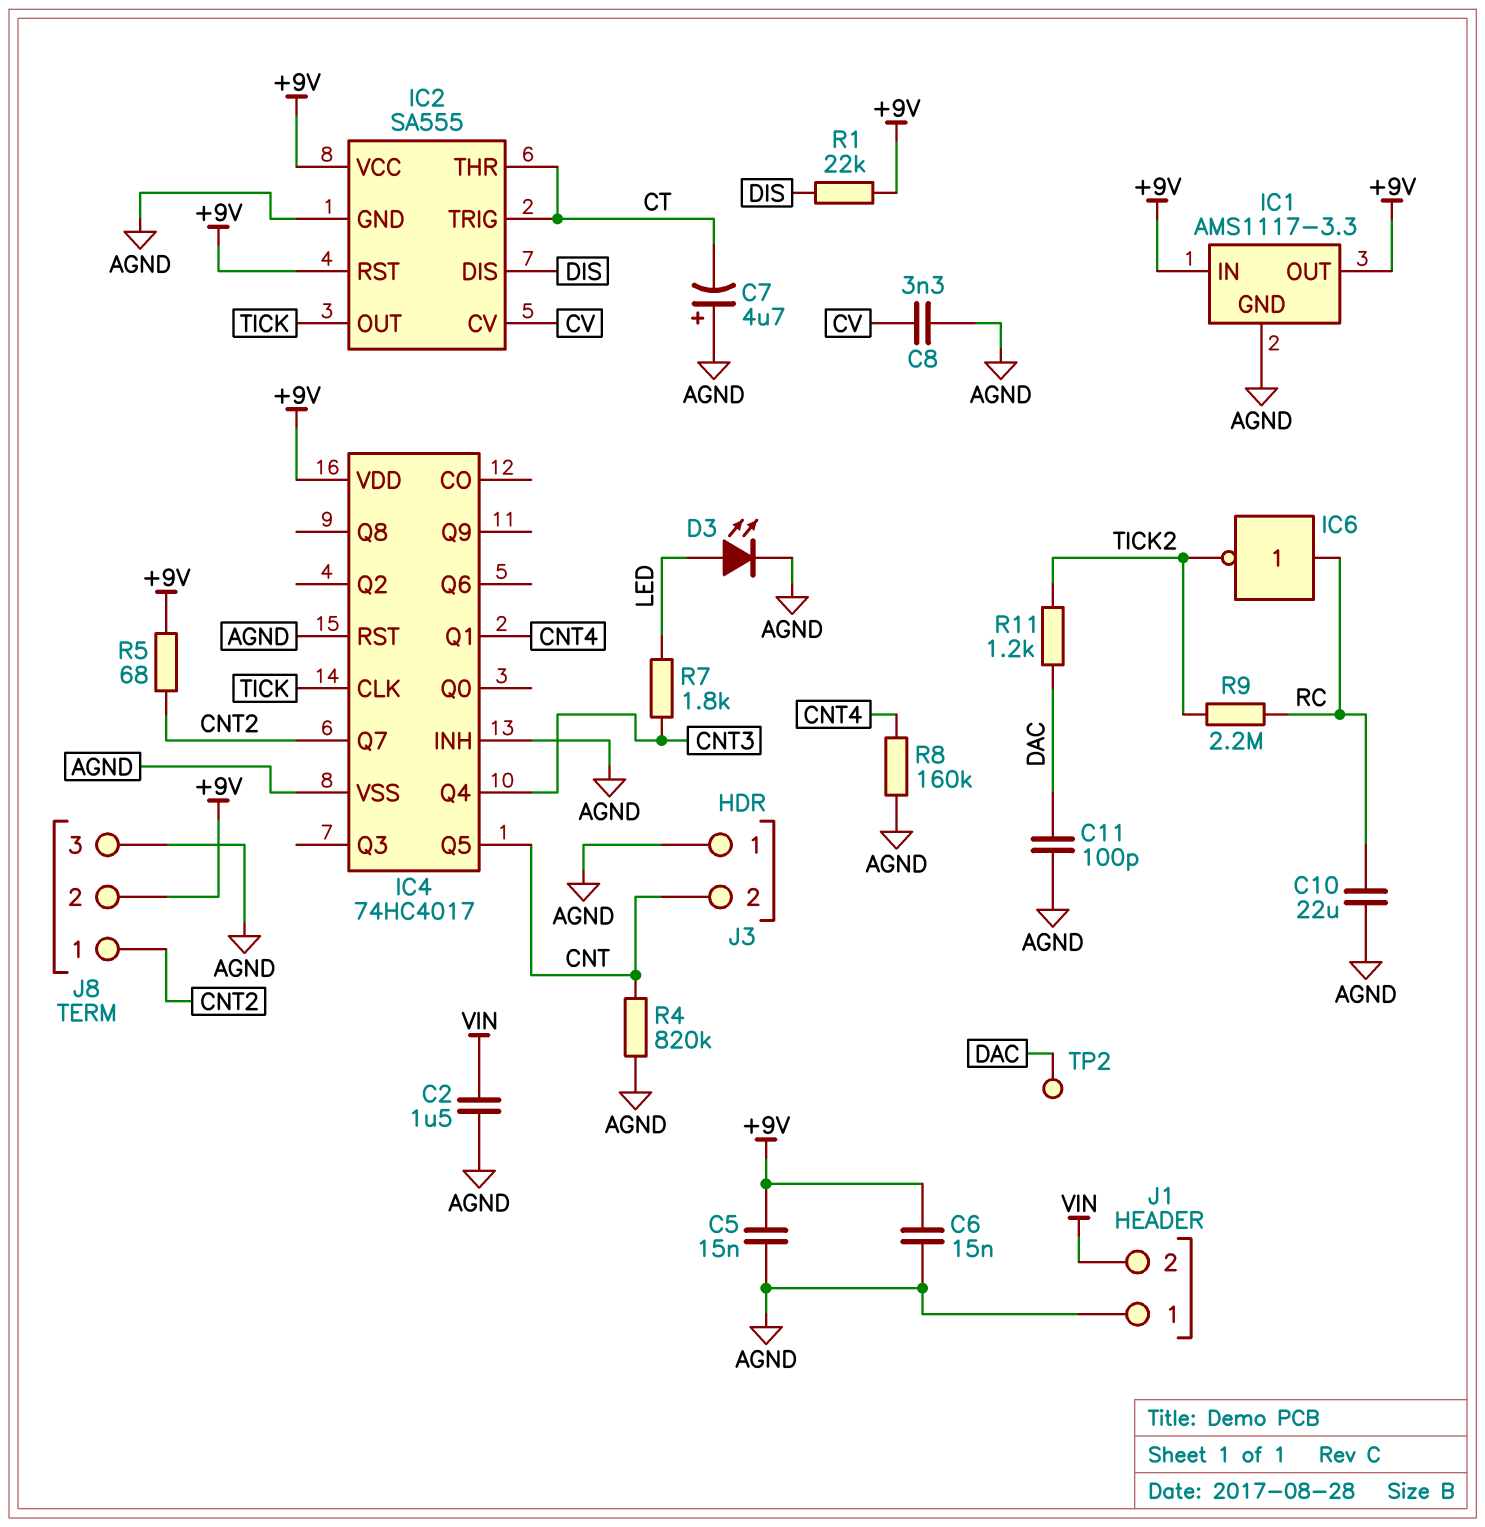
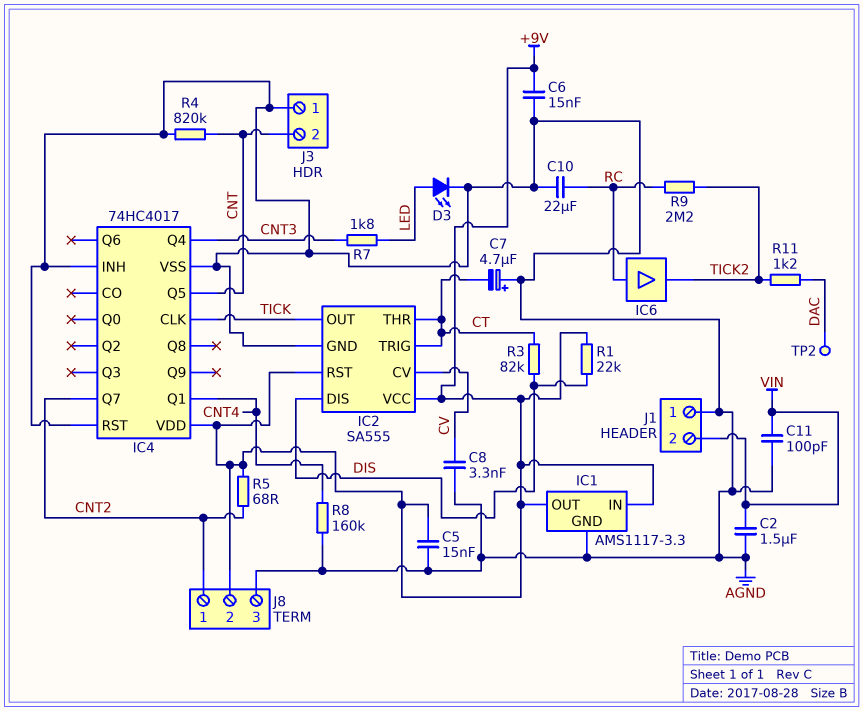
C11: 100pF (AGND, DAC) -> 100pF (AGND, VIN)
IC6: NOT (in RC, out TICK2) -> buffer (in RC, out TICK2)
R3: none -> 82k (CT, DIS)

